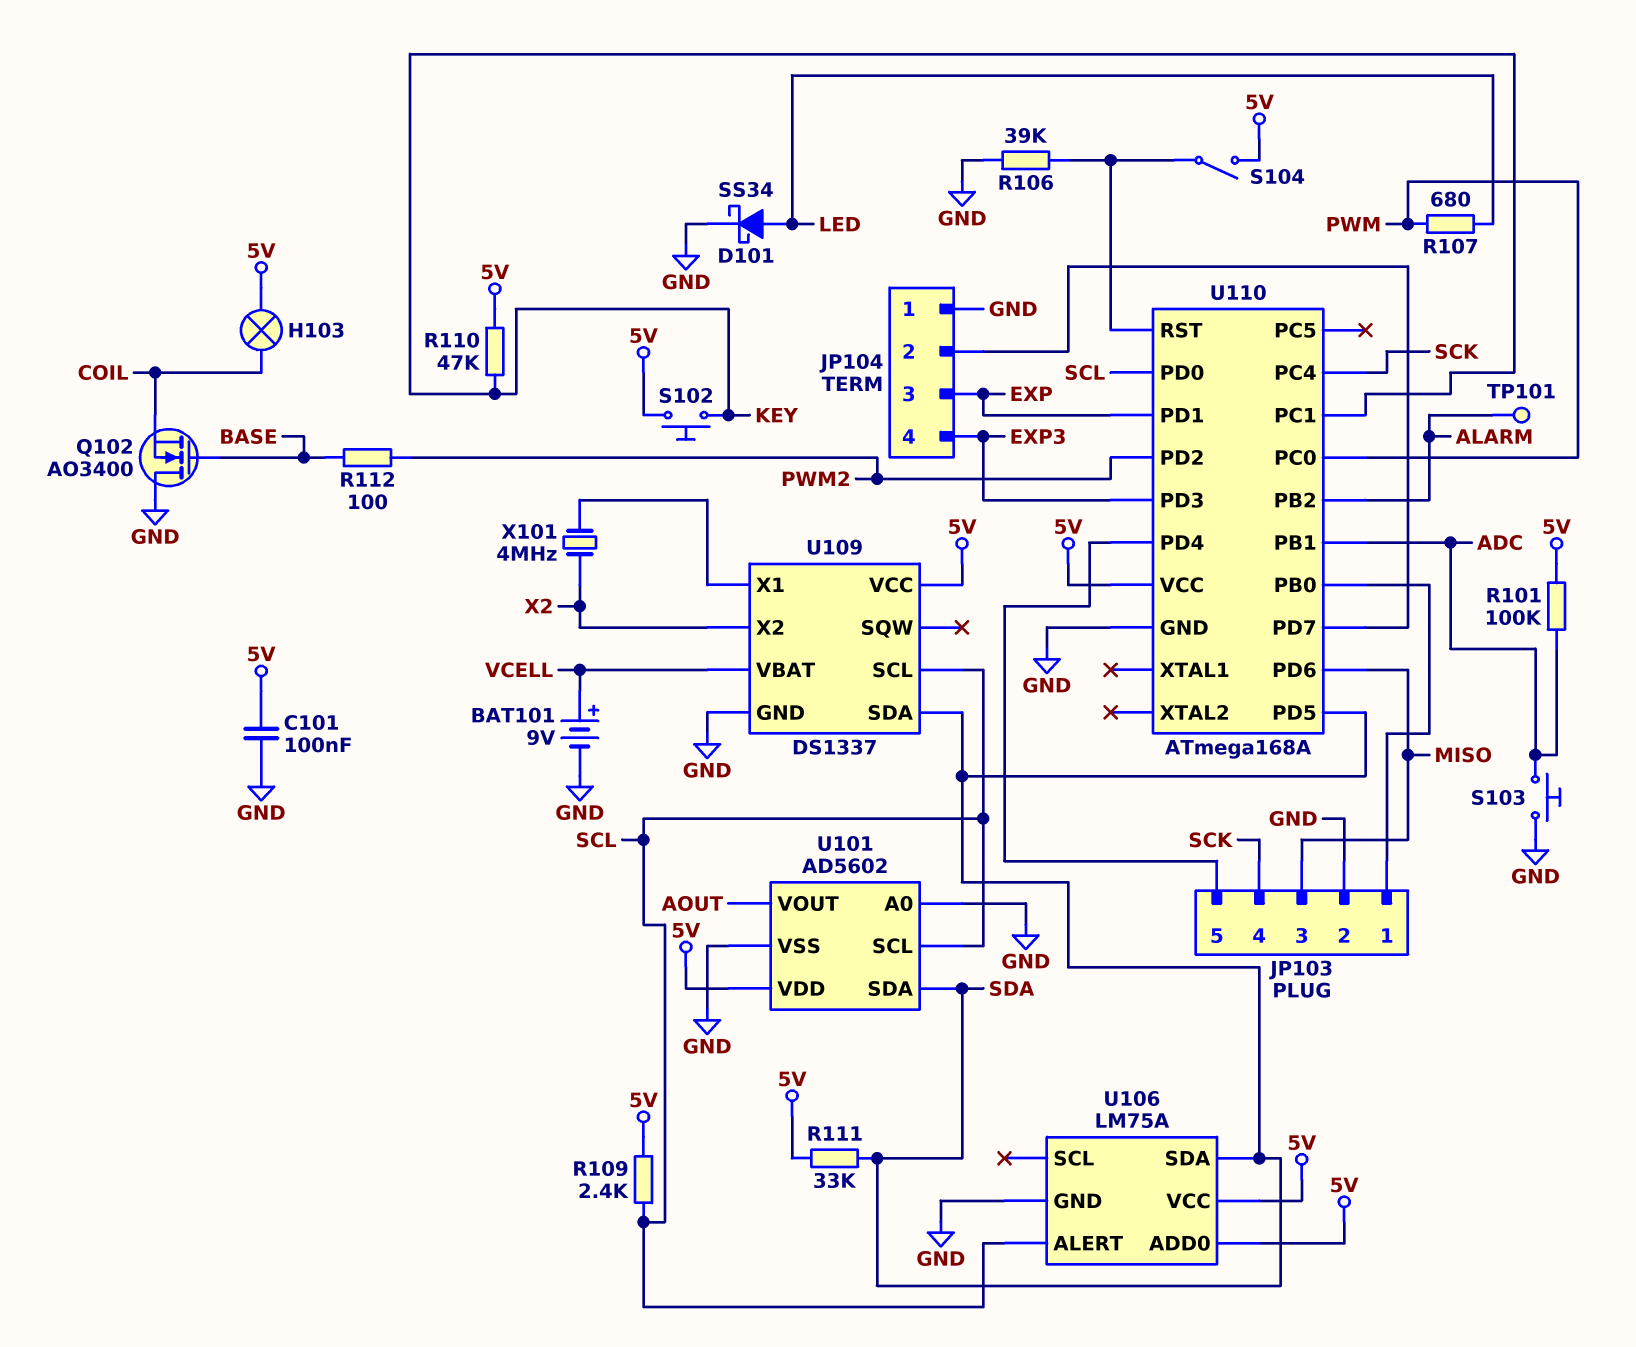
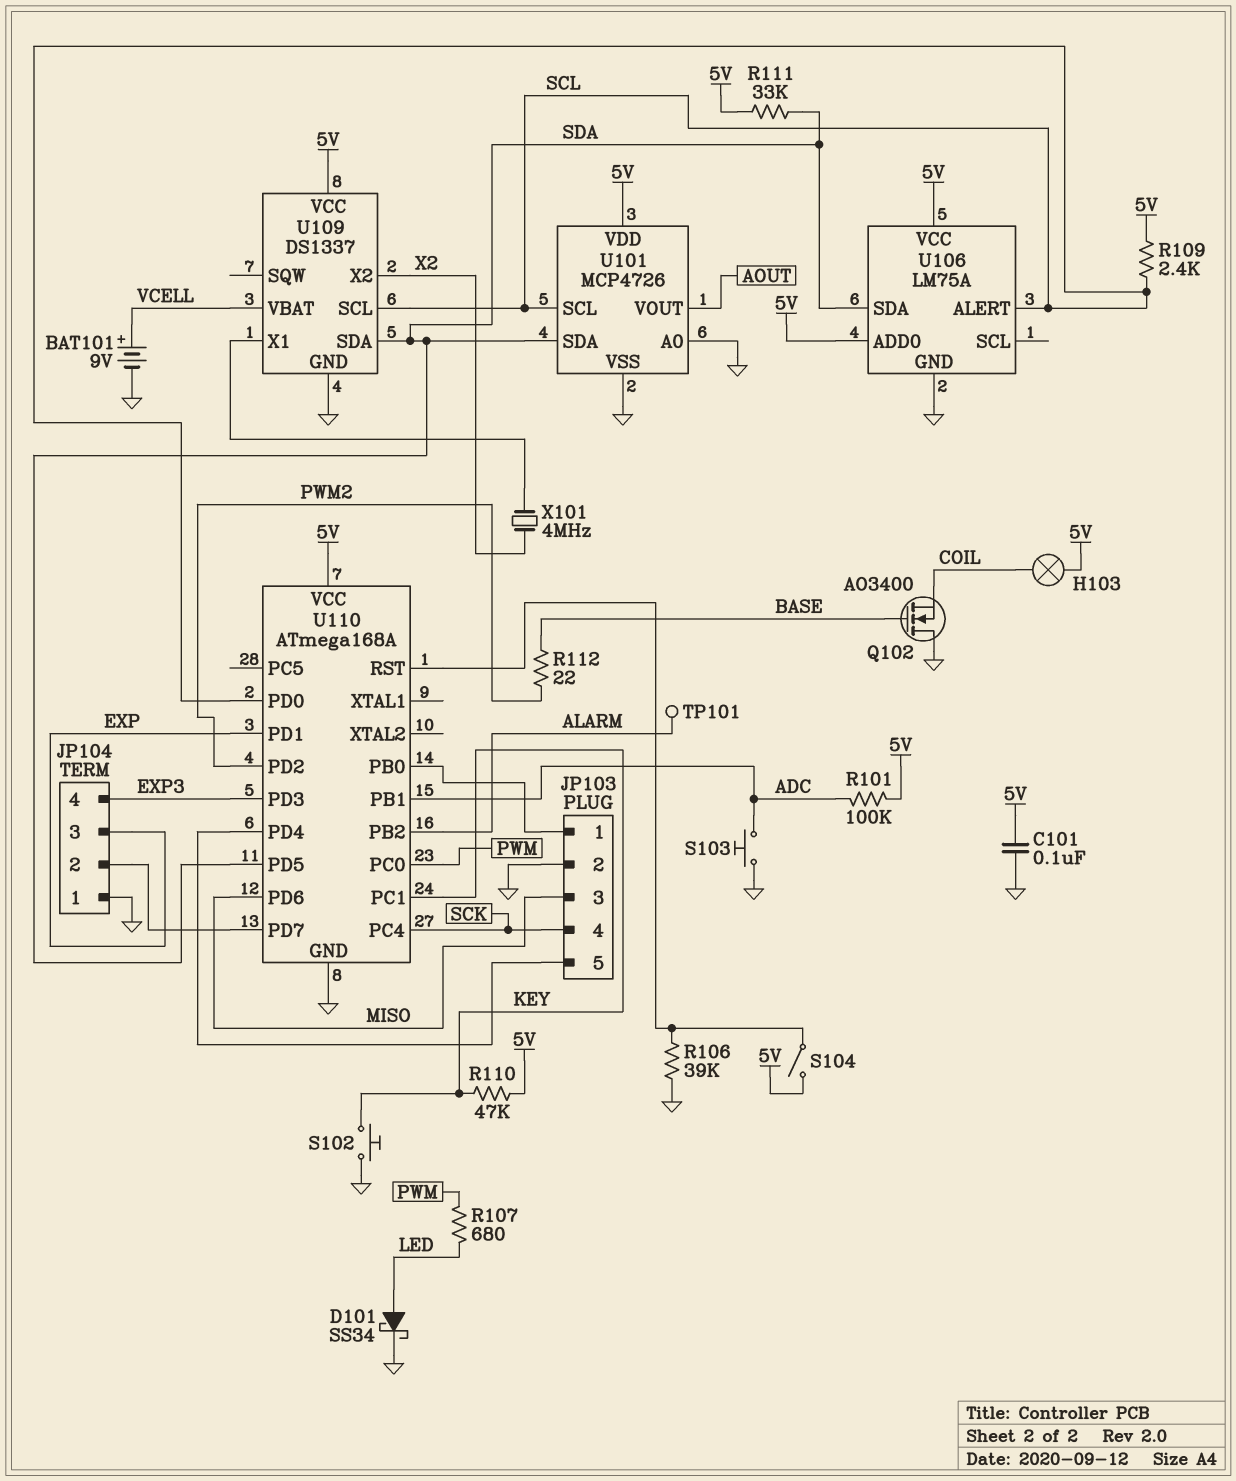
R112: 100 (BASE, PWM2) -> 22 (BASE, PWM2)
S102: button (5V, KEY) -> button (GND, KEY)
U101: AD5602 -> MCP4726

